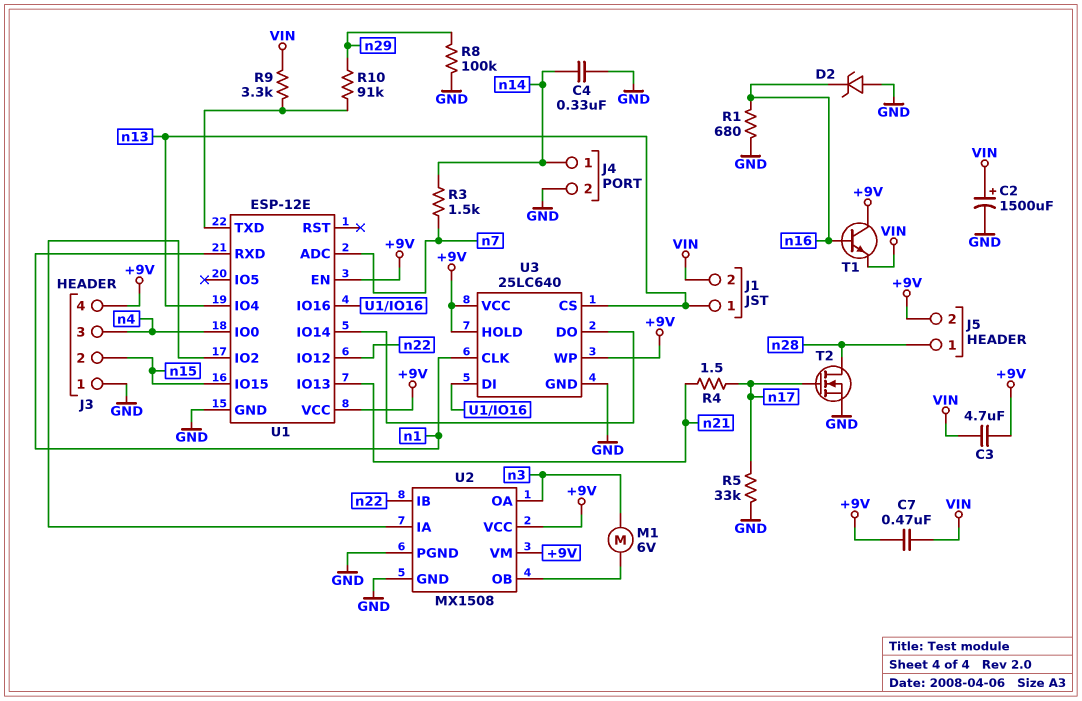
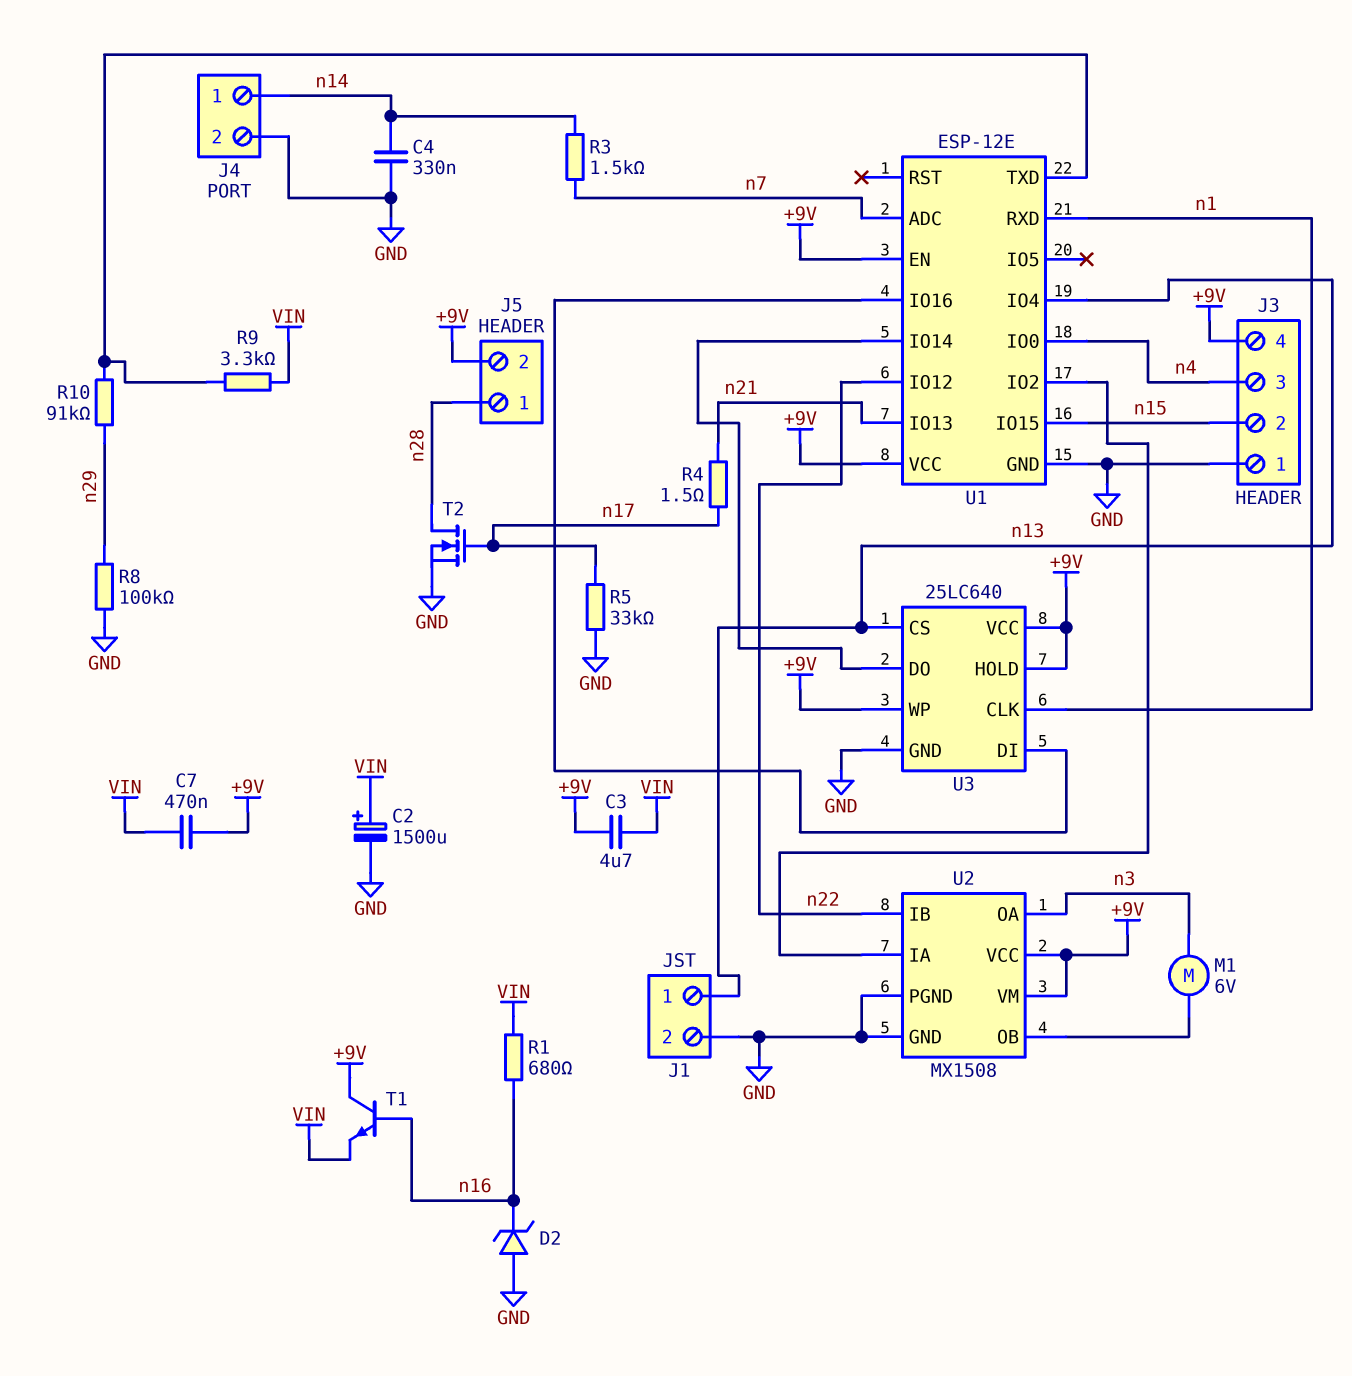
J1 pin 2: VIN -> GND
R1: 680 (GND, n16) -> 680 (VIN, n16)

